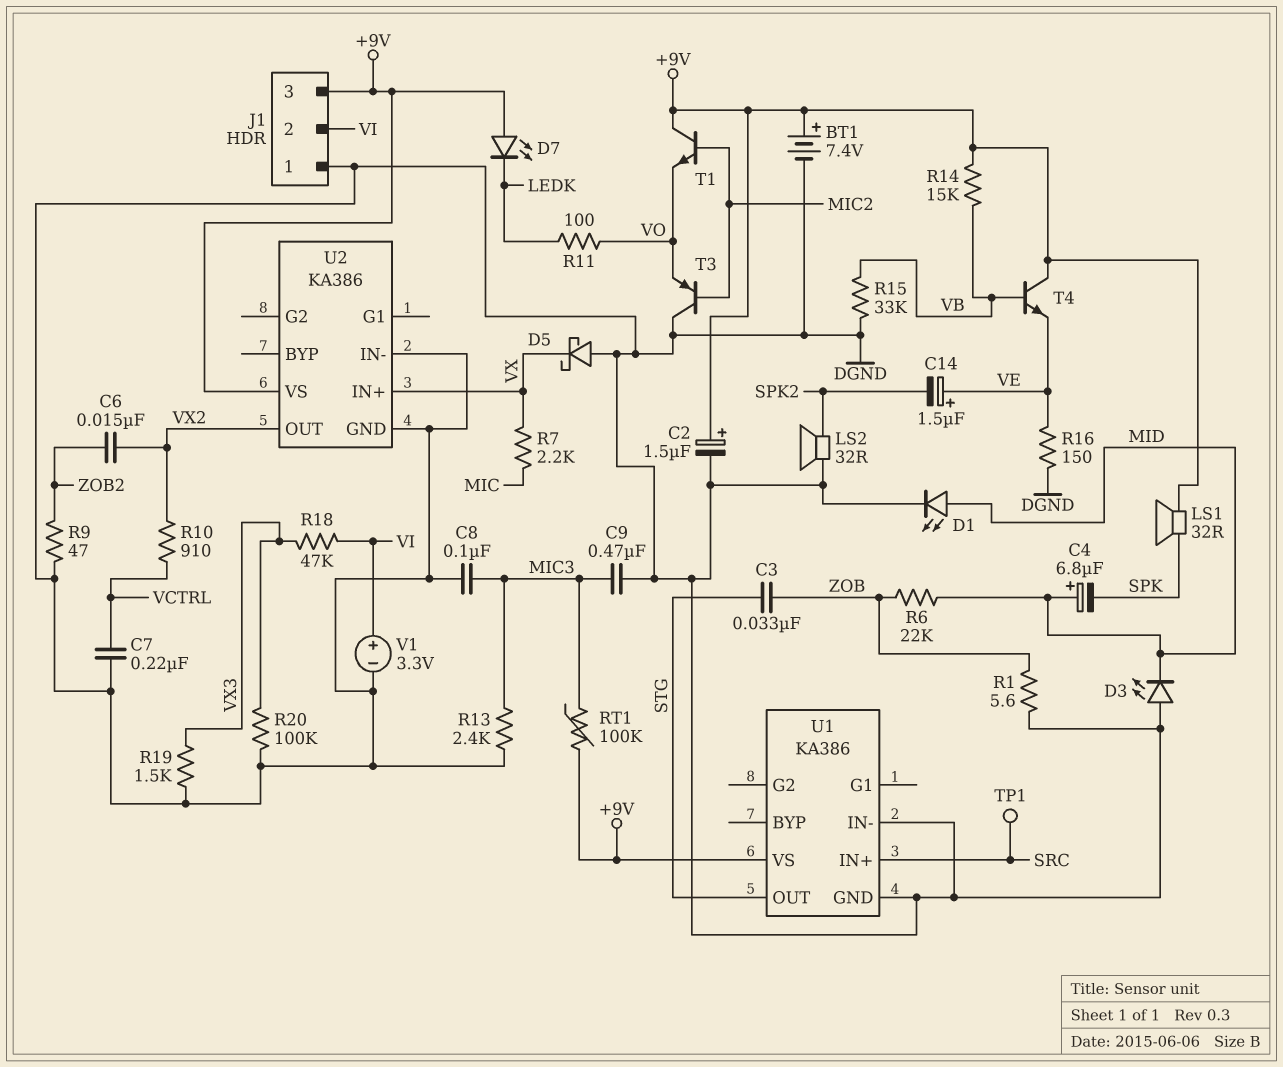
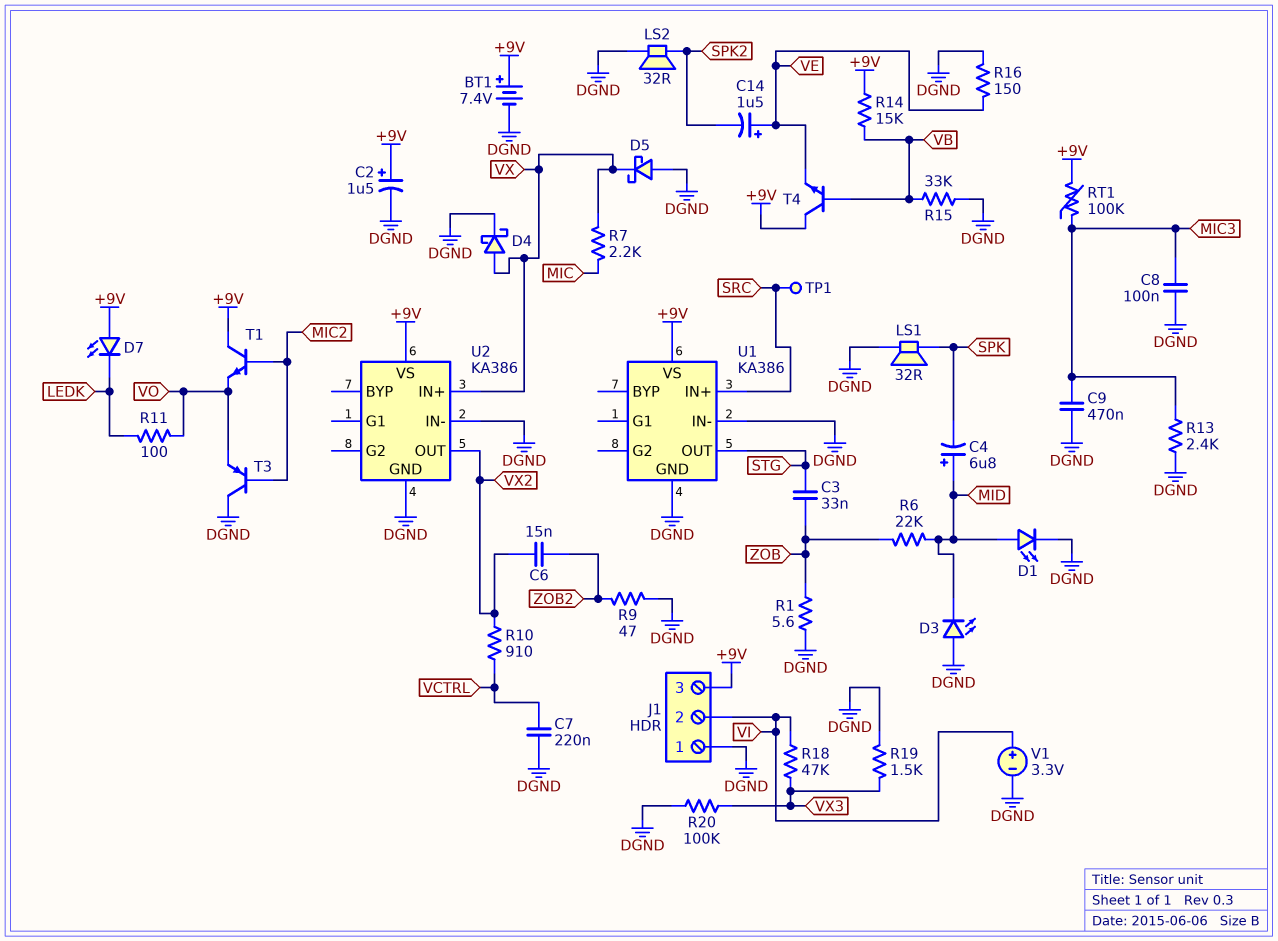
D4: none -> schottky (A VX, K DGND)
LS1: speaker 32R (+9V, SPK) -> speaker 32R (DGND, SPK)

